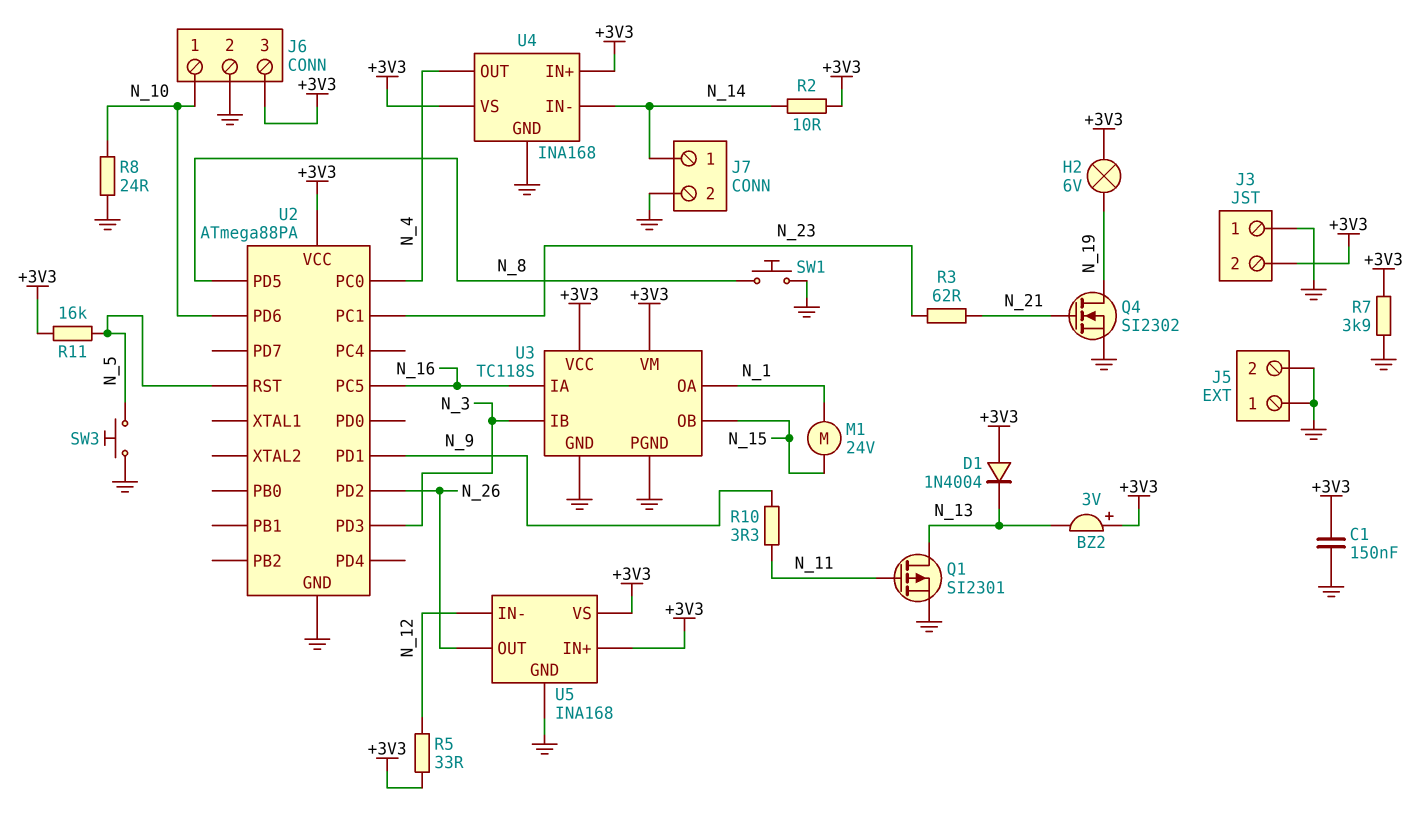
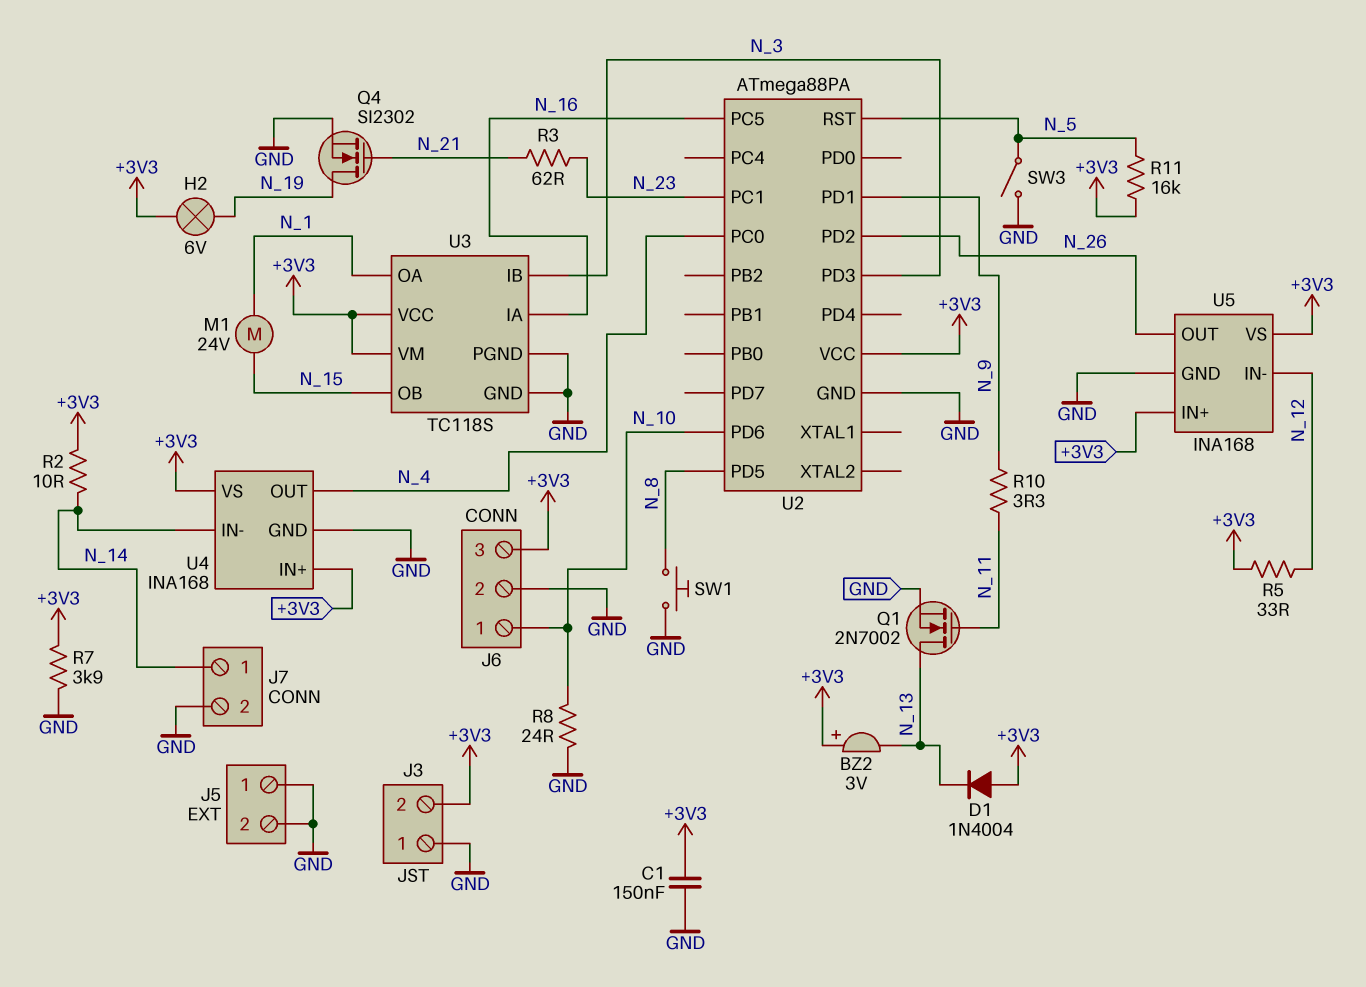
Q1: PMOS SI2301 (G N_11, D N_13, S GND) -> NMOS 2N7002 (G N_11, D N_13, S GND)
SW3: button (GND, N_5) -> switch (GND, N_5)

